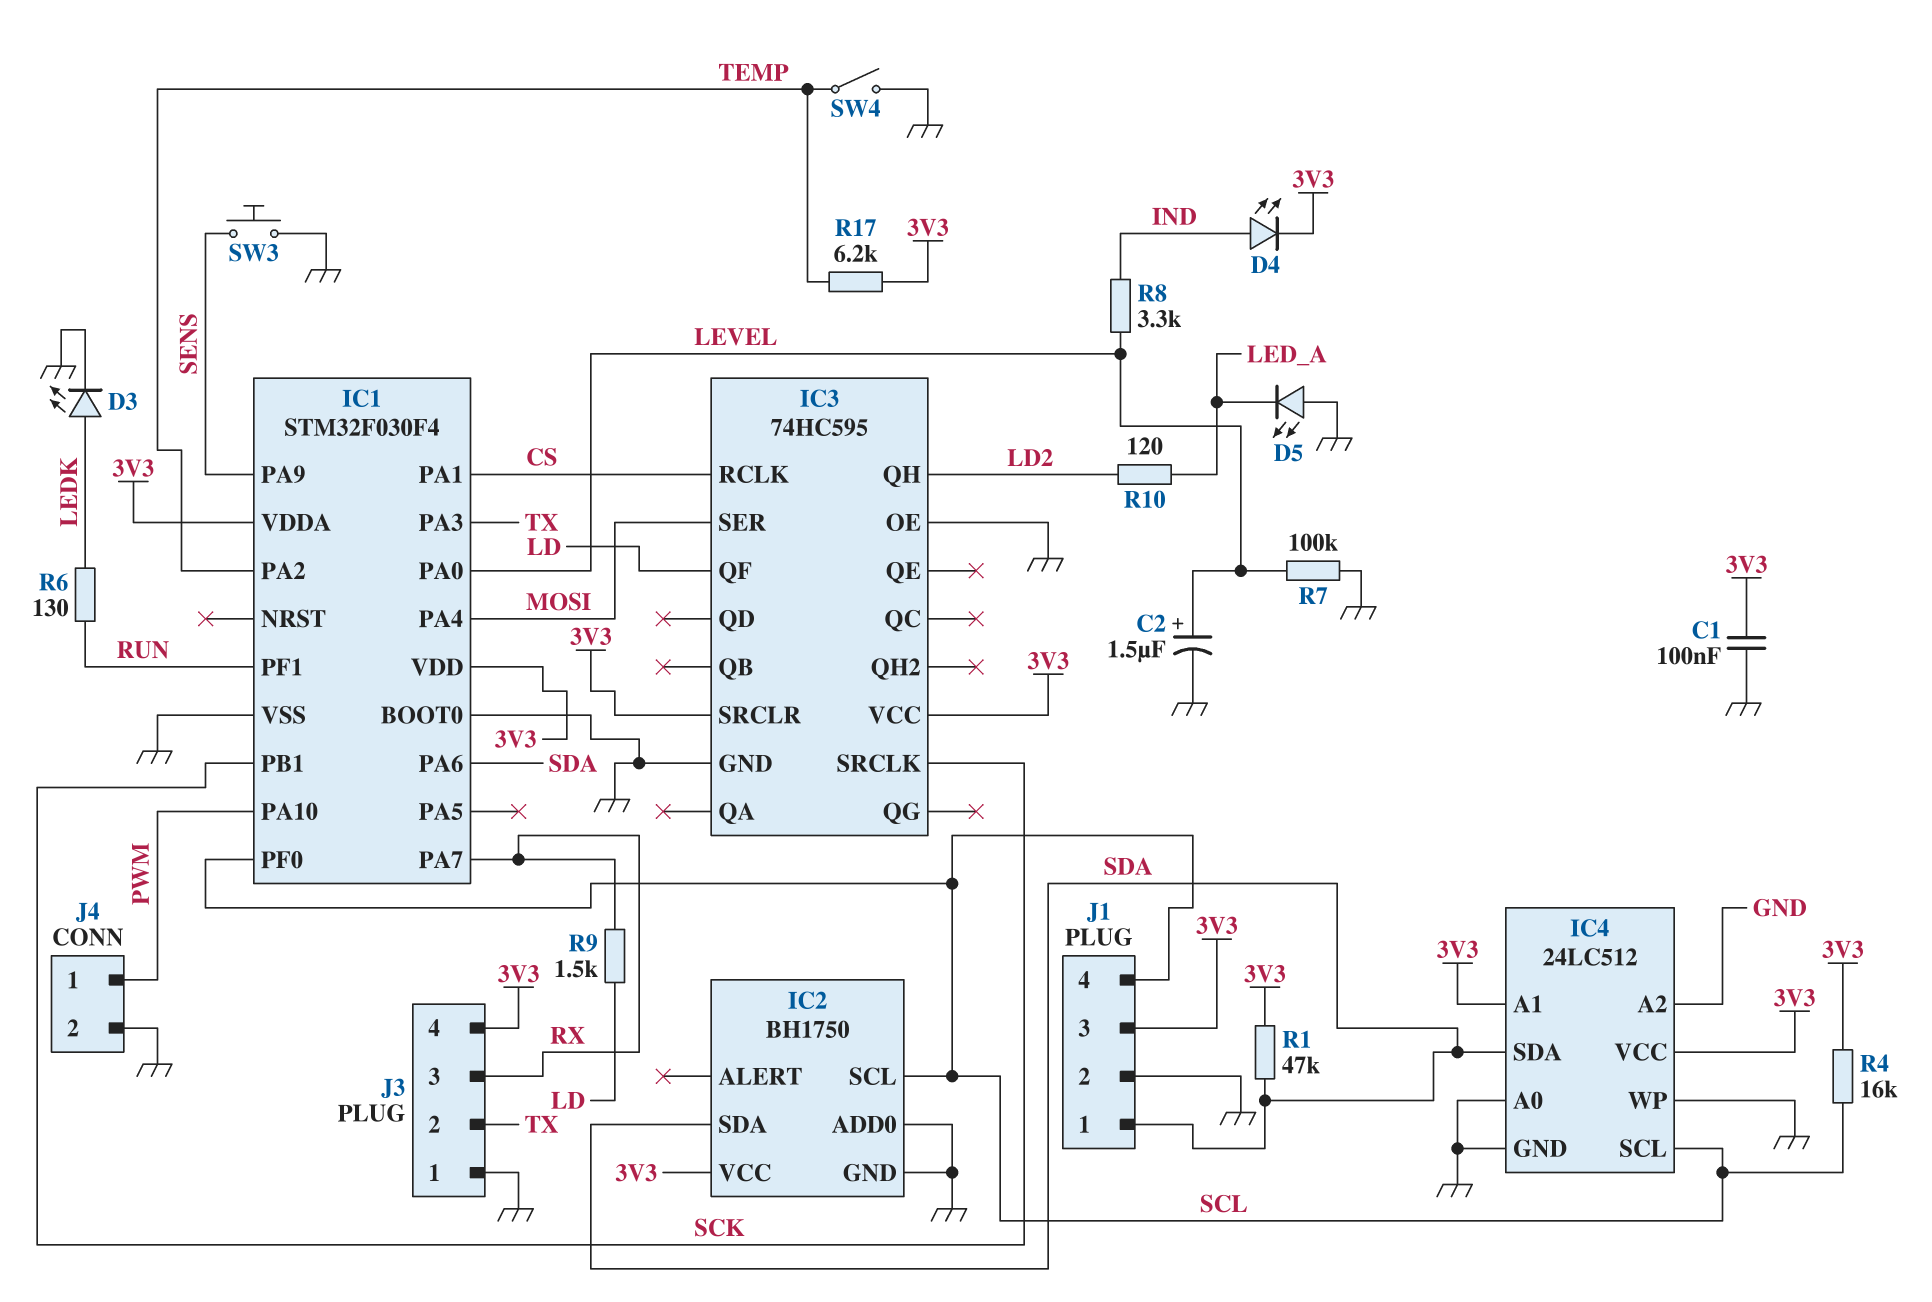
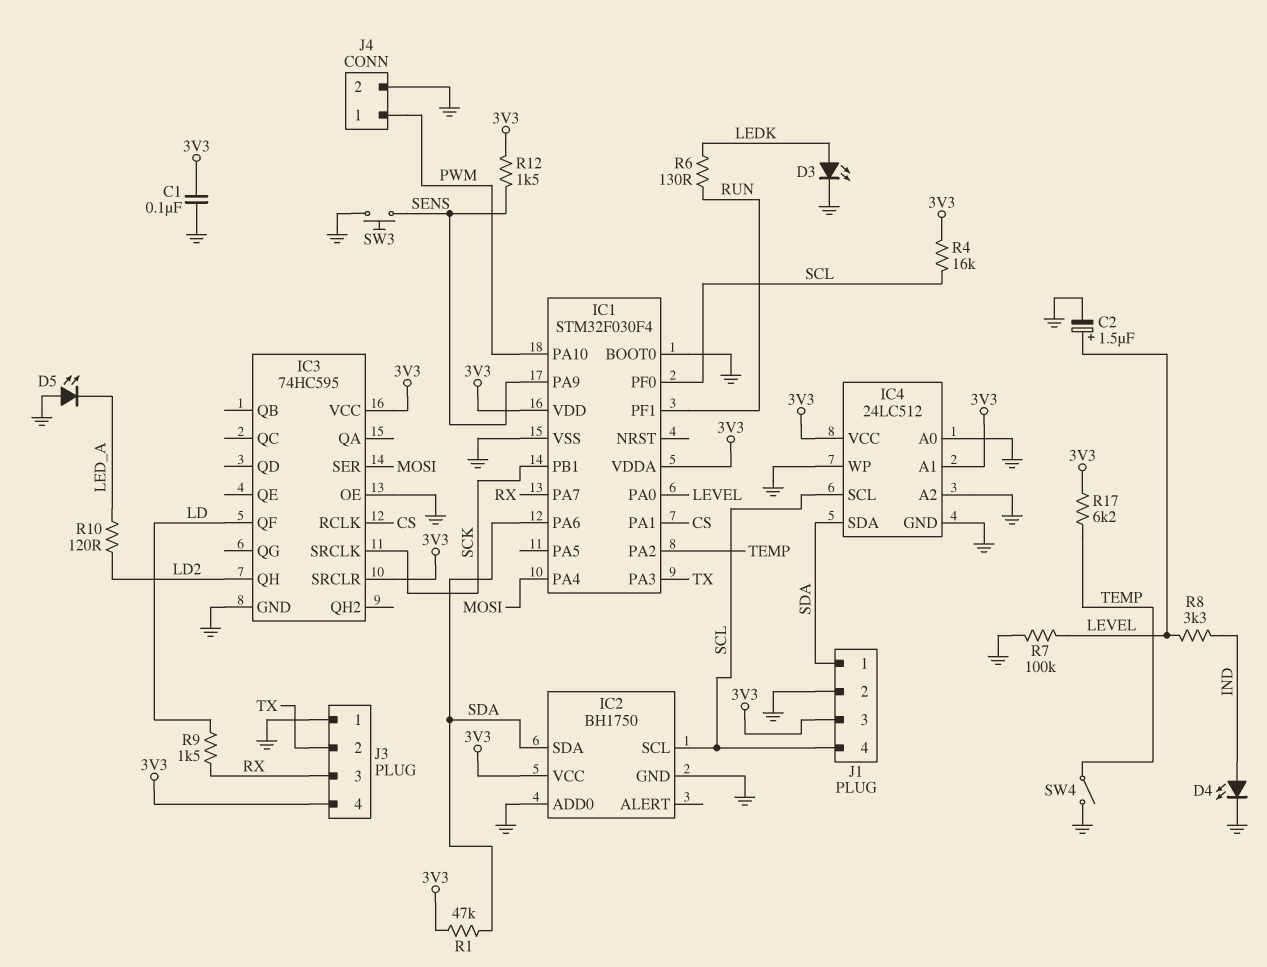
D4: LED (A IND, K 3V3) -> LED (A IND, K GND)
R12: none -> 1.5k (3V3, SENS)

